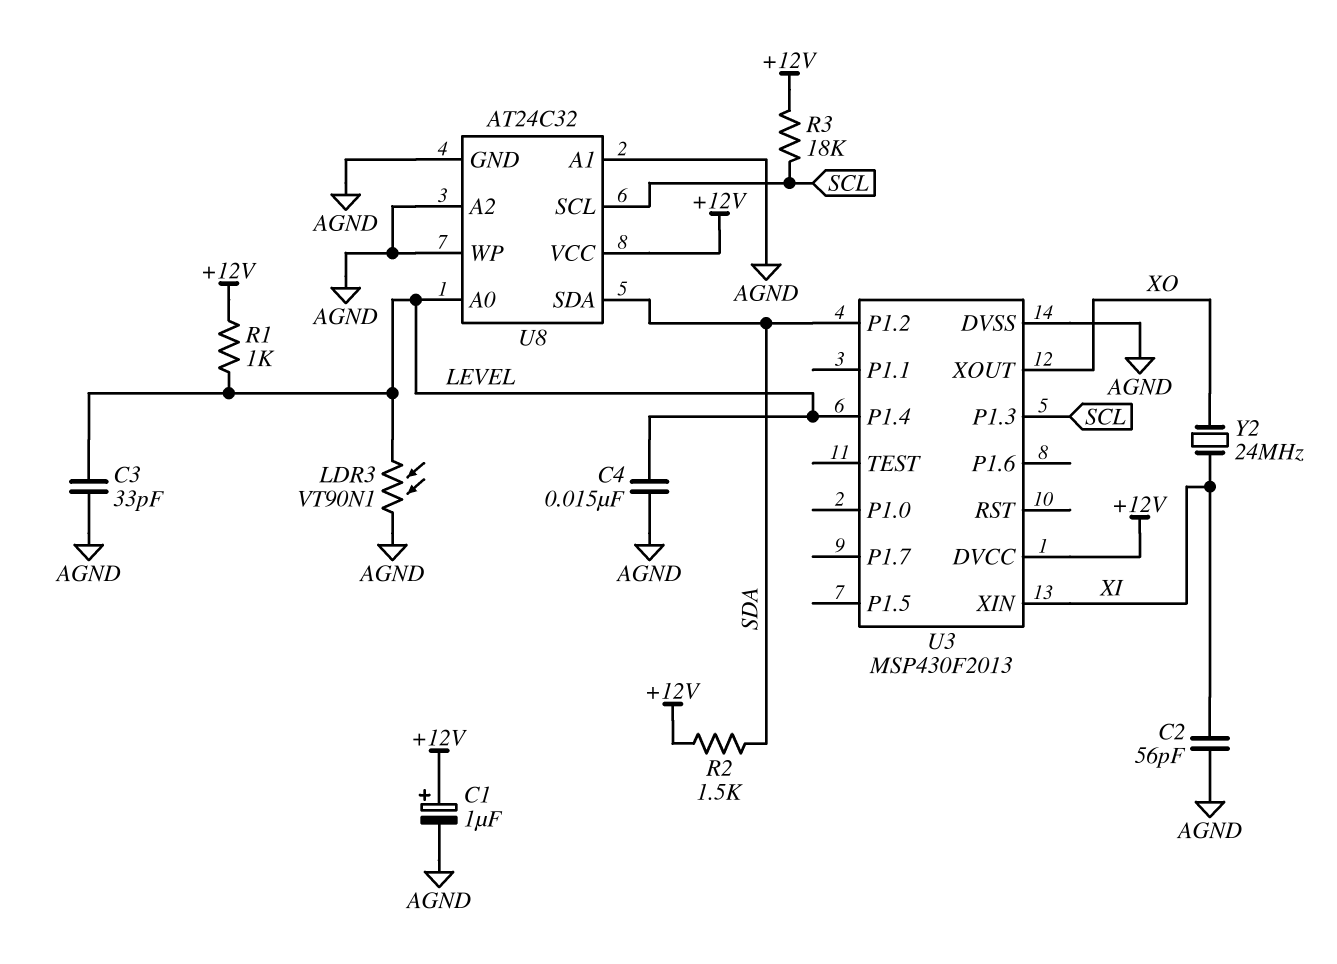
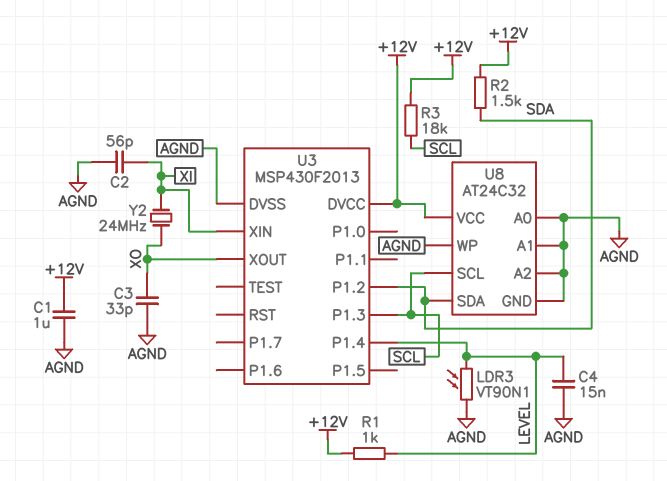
C1: 1uF (plus +12V, minus AGND) -> 1uF (+12V, AGND)
C3: 33pF (AGND, LEVEL) -> 33pF (AGND, XO)
U8 pin A0: LEVEL -> AGND

